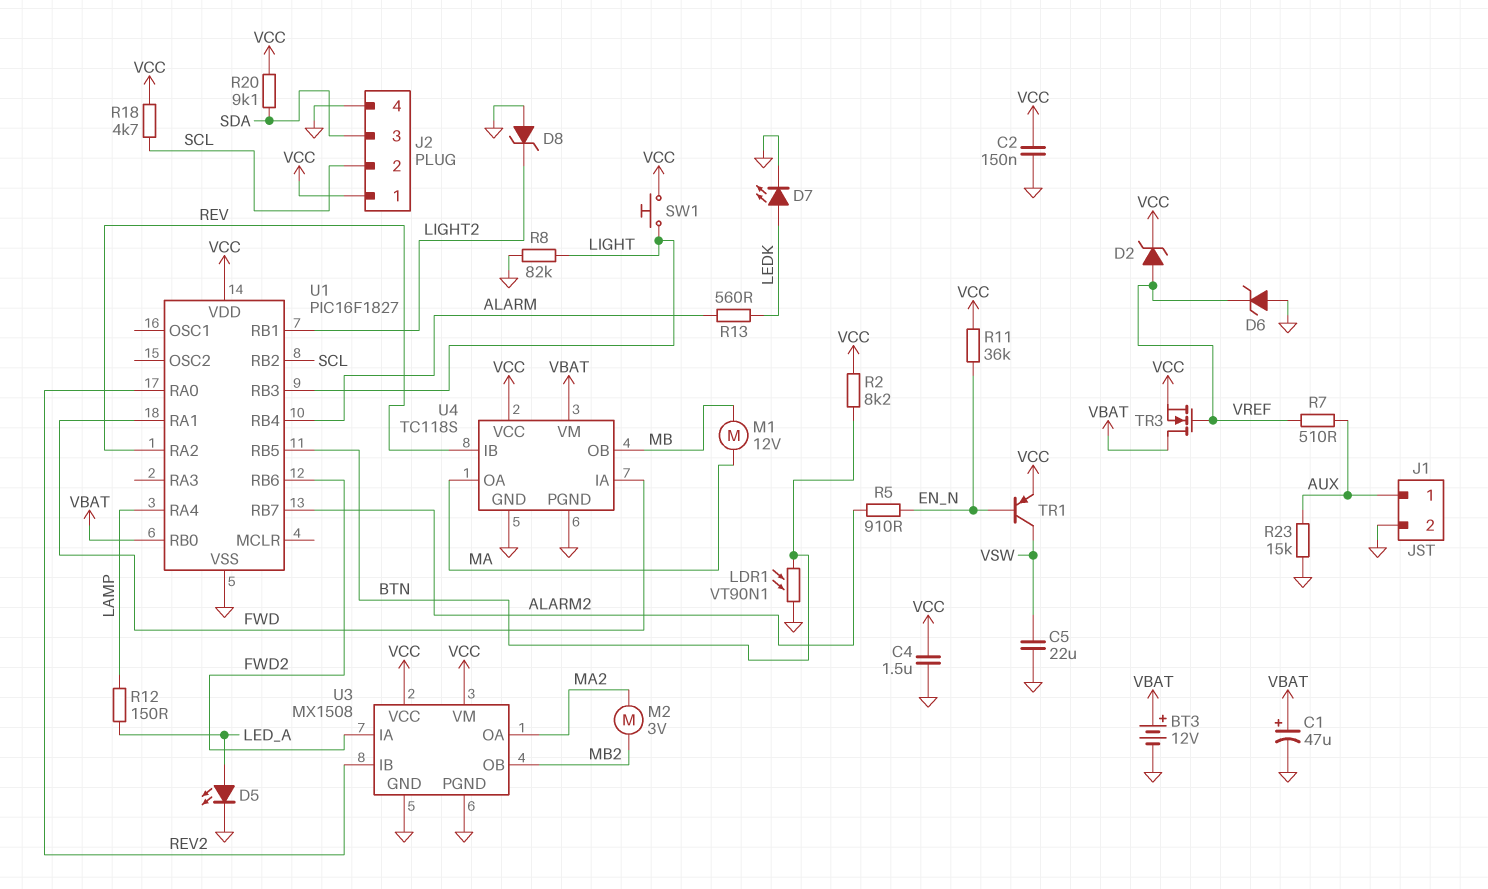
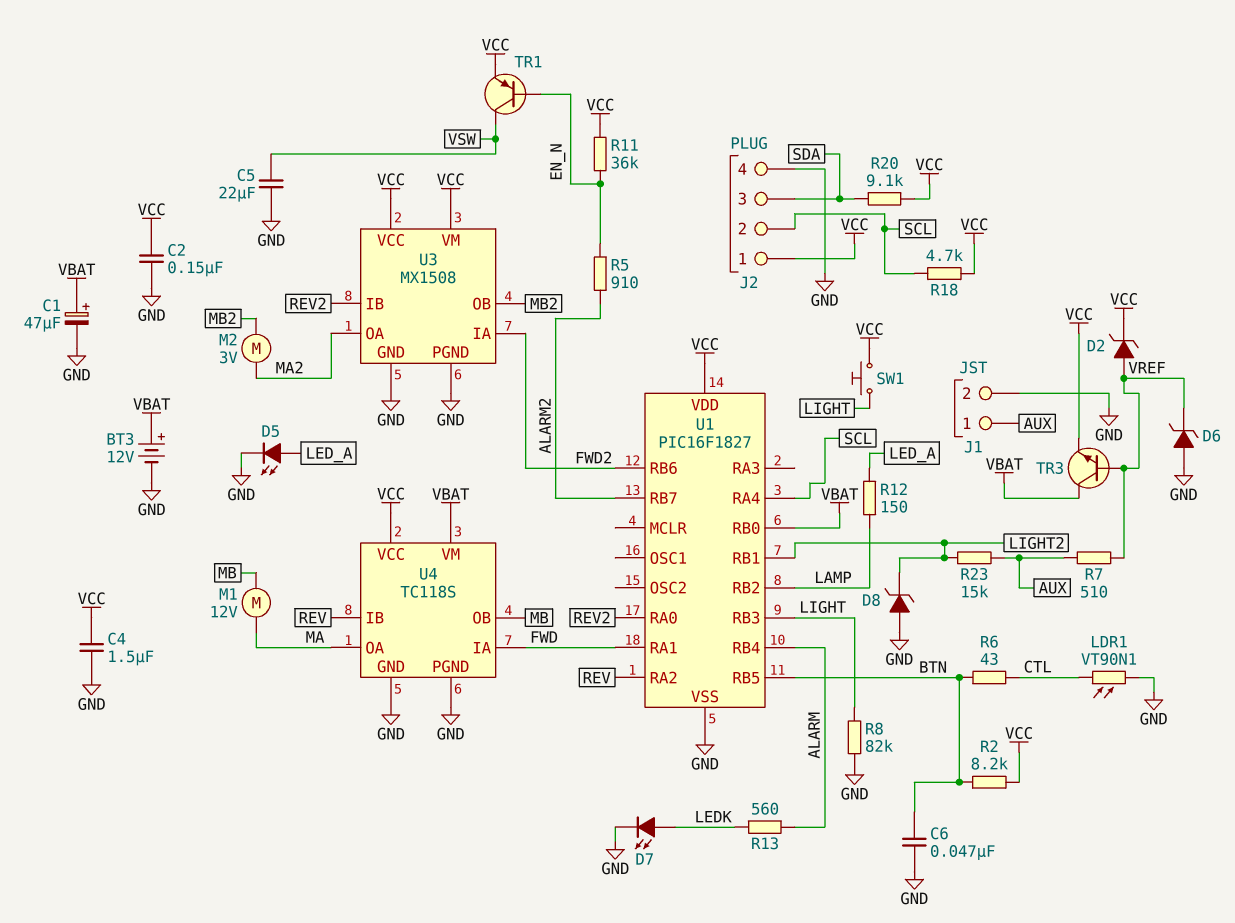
C6: none -> 47nF (BTN, GND)
LDR1: VT90N1 (BTN, GND) -> VT90N1 (CTL, GND)
R6: none -> 43 (BTN, CTL)
R23: 15k (AUX, GND) -> 15k (AUX, LIGHT2)
TR3: NMOS (G VREF, D VBAT, S VCC) -> NPN (B VREF, C VBAT, E VCC)
U1 pin RA4: LAMP -> SCL
U1 pin RB2: SCL -> LAMP

